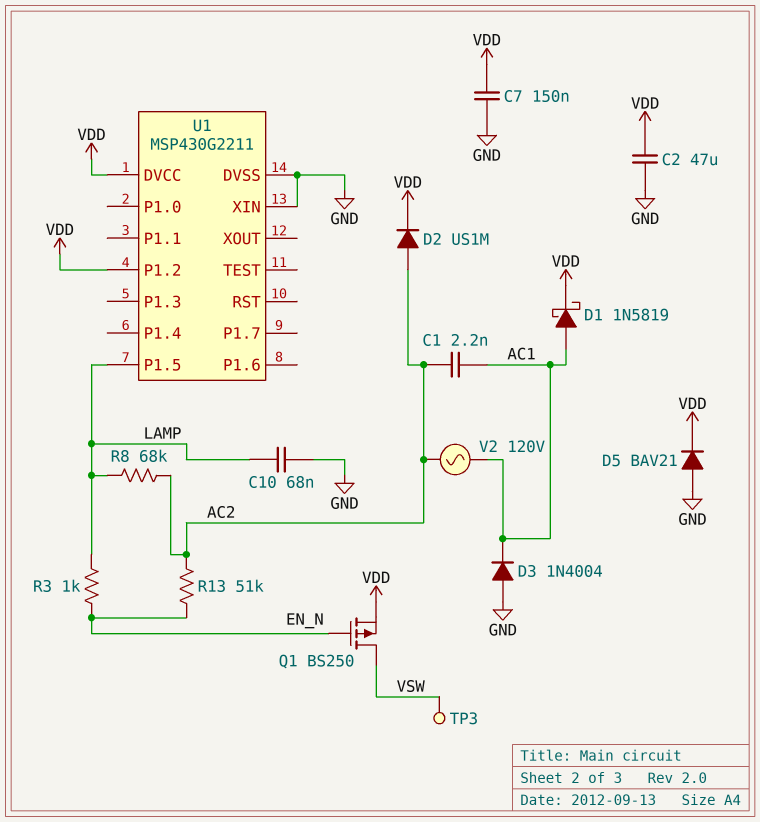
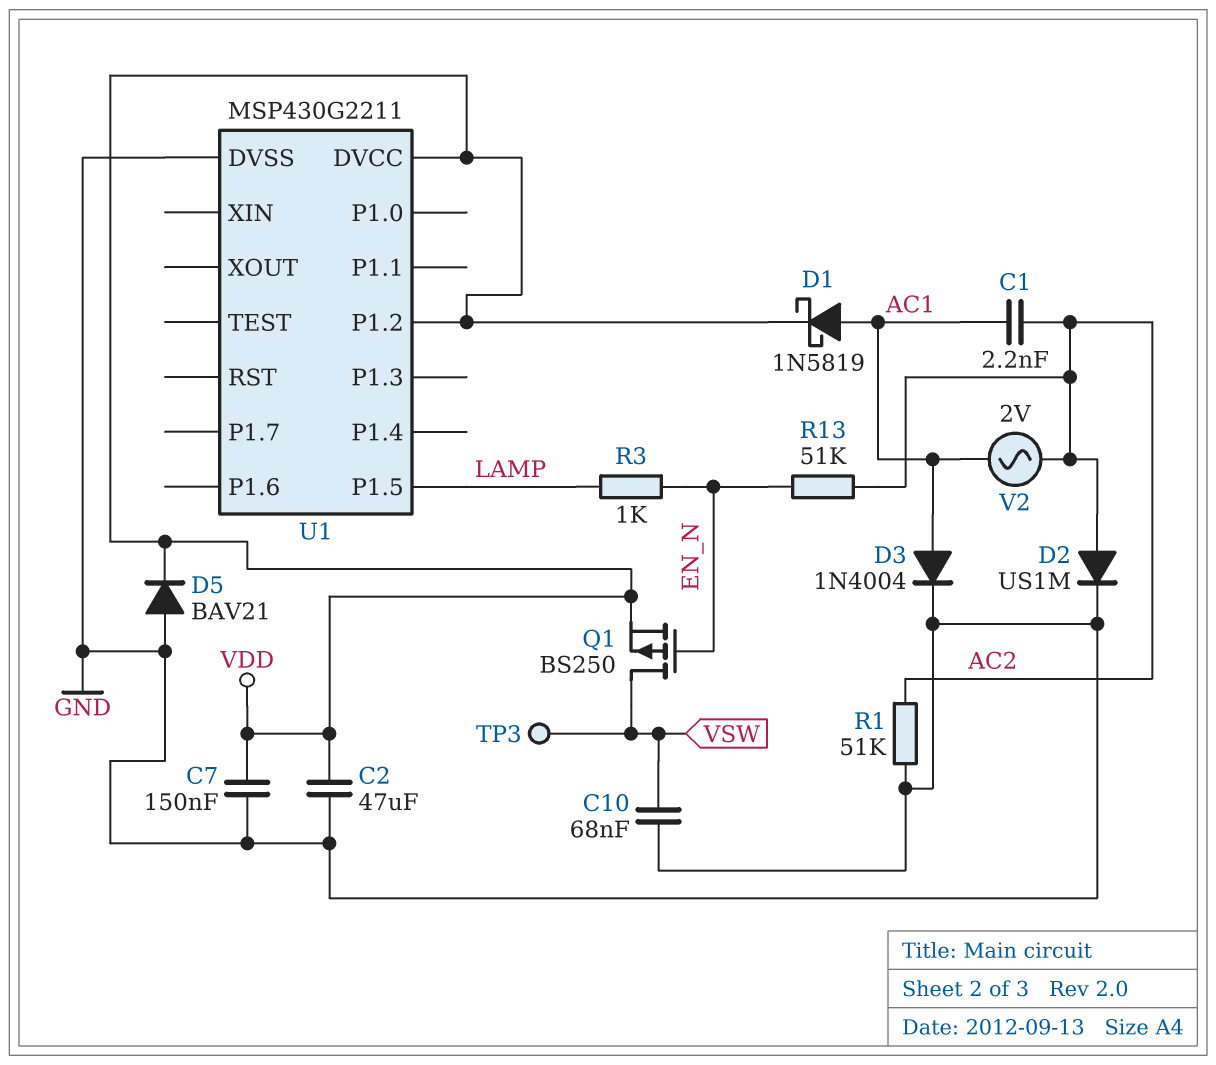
C10: 68nF (GND, LAMP) -> 68nF (GND, VSW)
D2: diode US1M (A AC2, K VDD) -> diode US1M (A AC2, K GND)
D3: diode 1N4004 (A GND, K AC1) -> diode 1N4004 (A AC1, K GND)
R1: none -> 51k (AC2, GND)
R8: 68k (AC2, LAMP) -> none
U1 pin XIN: GND -> none
V2: AC 120V (AC1, AC2) -> AC 2V (AC1, AC2)

